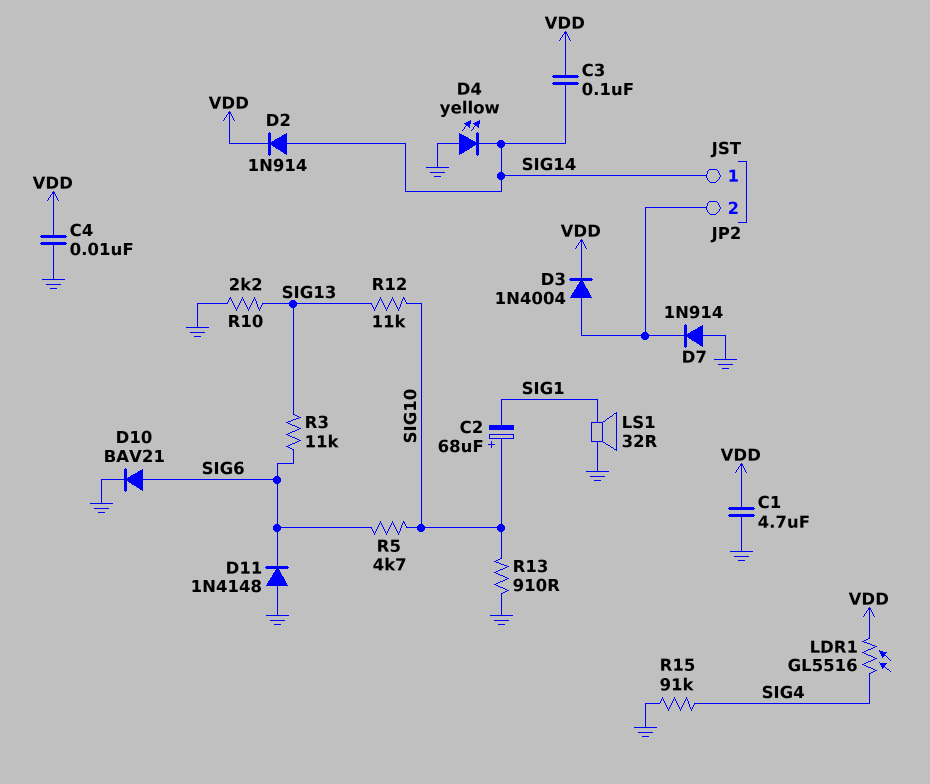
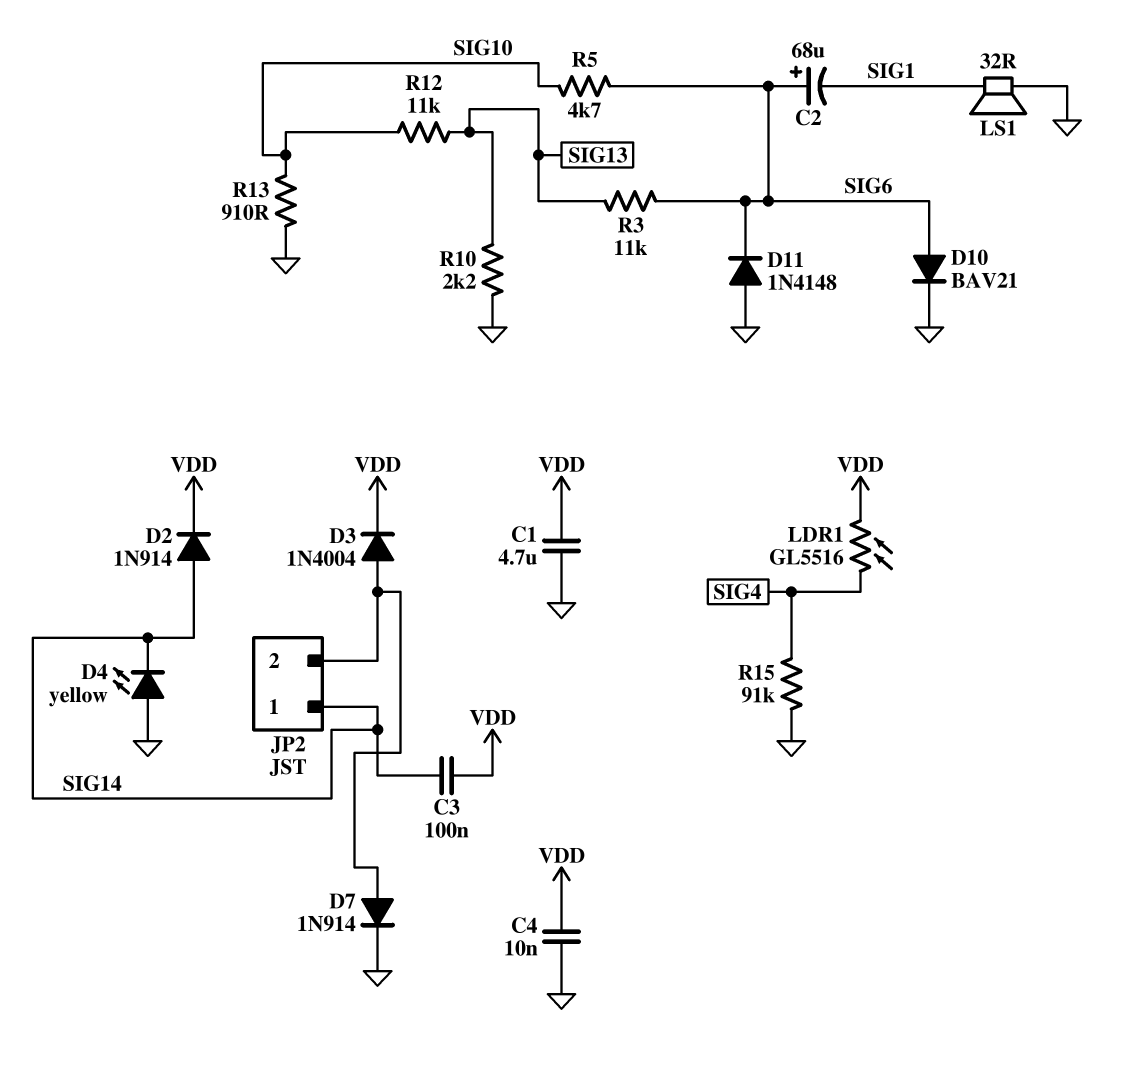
C2: 68uF (plus SIG10, minus SIG1) -> 68uF (plus SIG6, minus SIG1)
D7: diode 1N914 (A GND, K JP2/2) -> diode 1N914 (A JP2/2, K GND)

